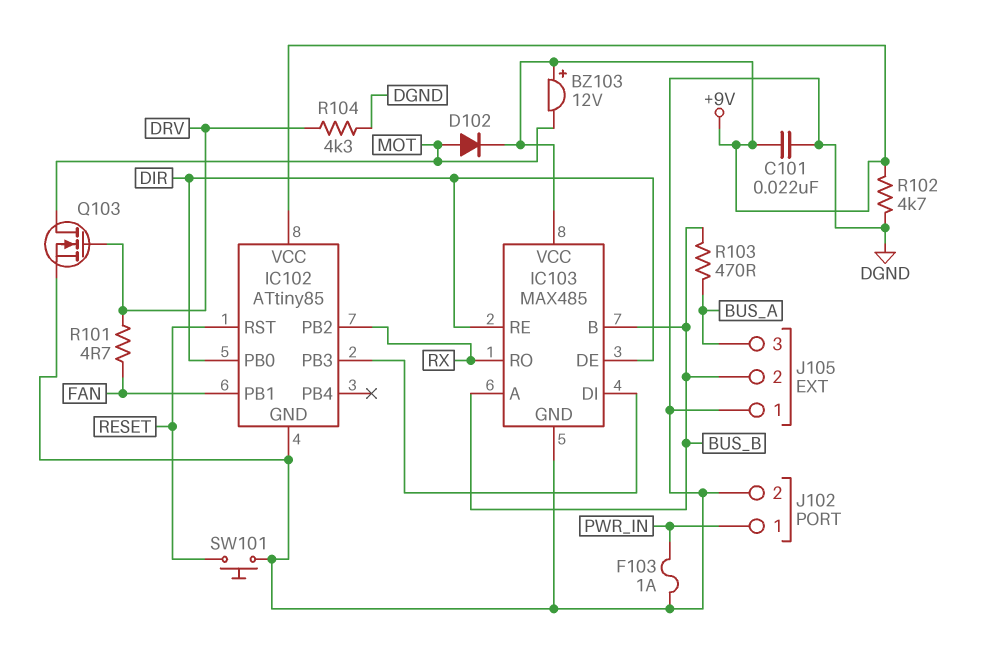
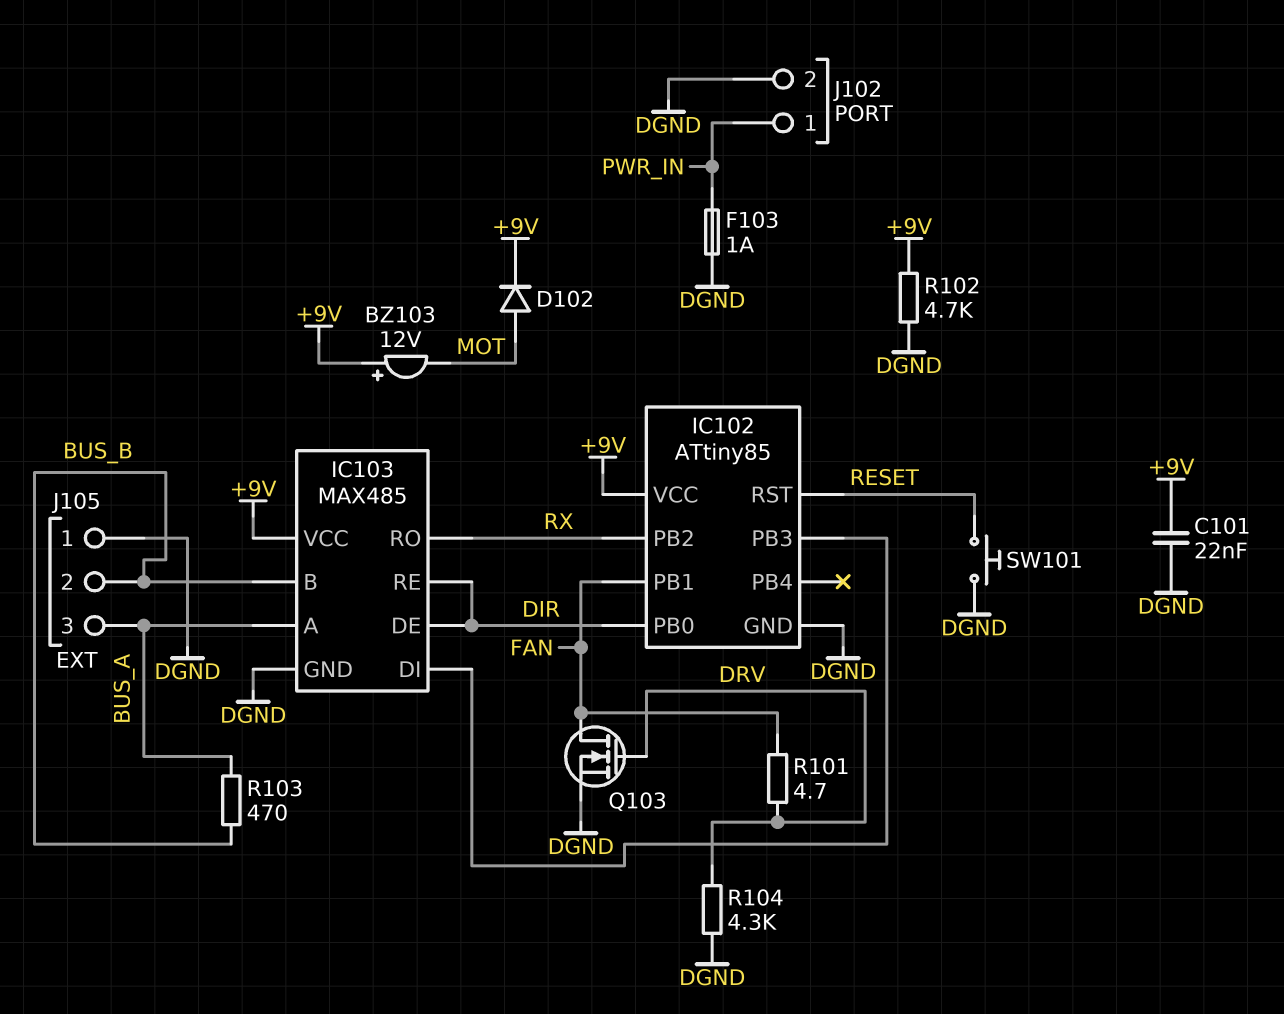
IC103 pin A: BUS_B -> BUS_A
Q103: NMOS (G DRV, D MOT, S DGND) -> NMOS (G DRV, D FAN, S DGND)

